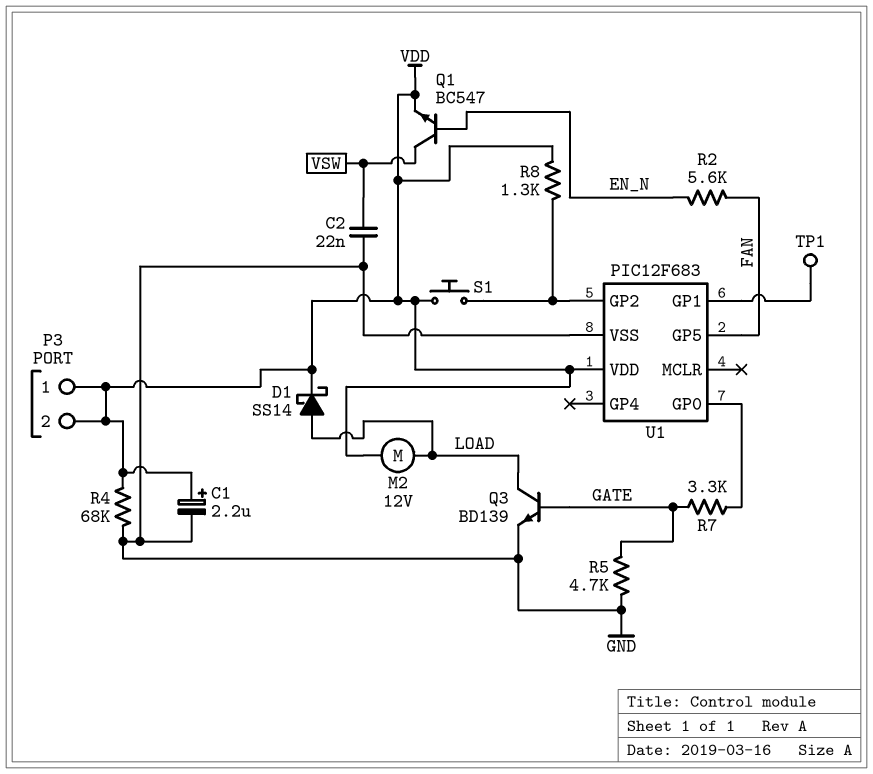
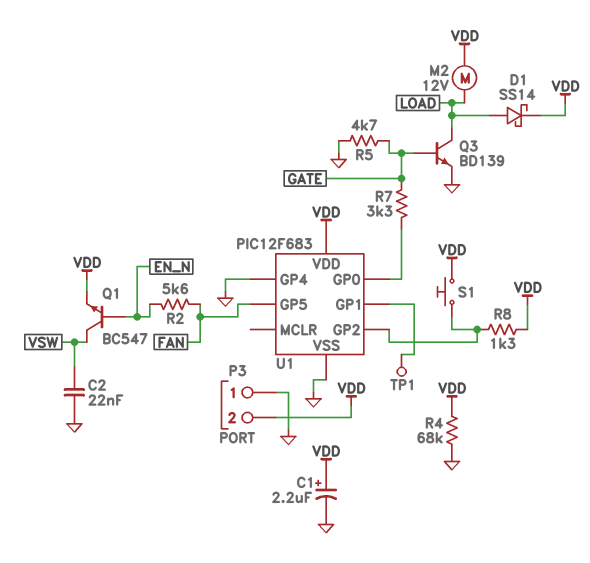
P3 pin 1: VDD -> GND
U1 pin GP4: none -> GND

